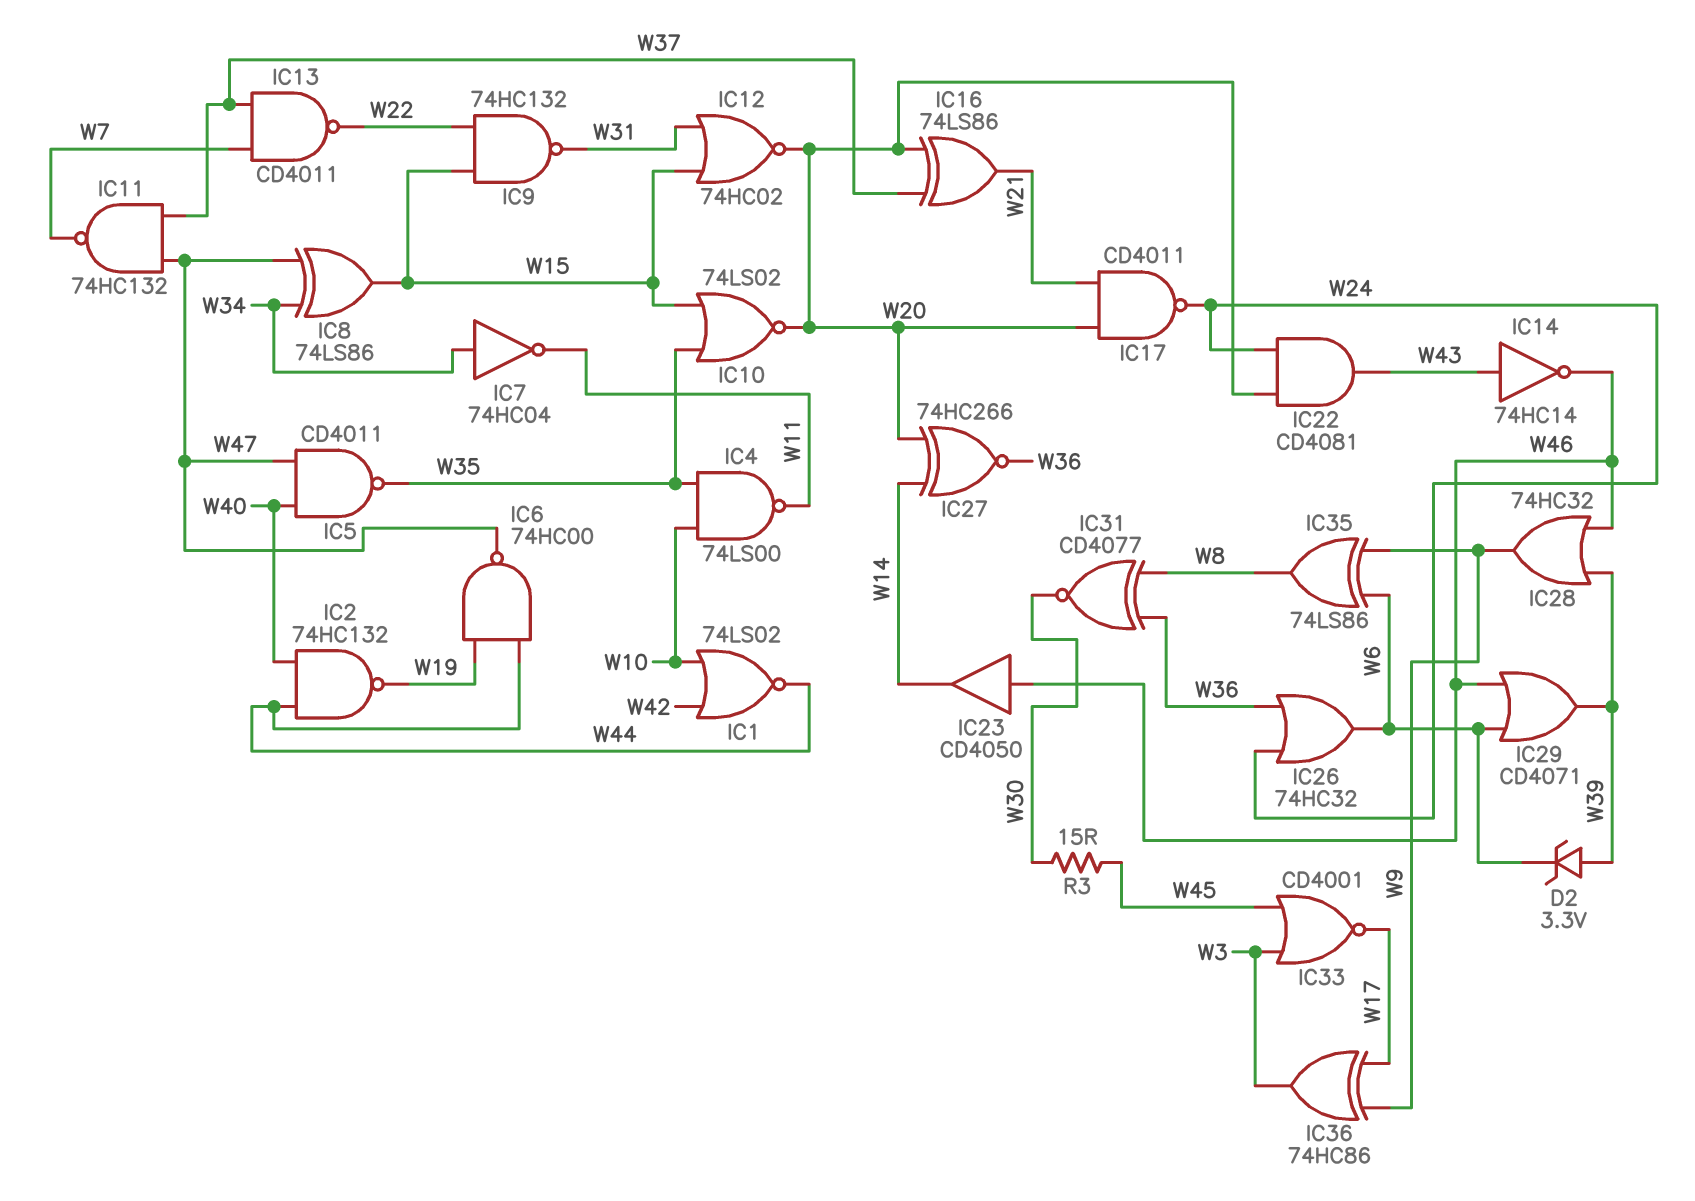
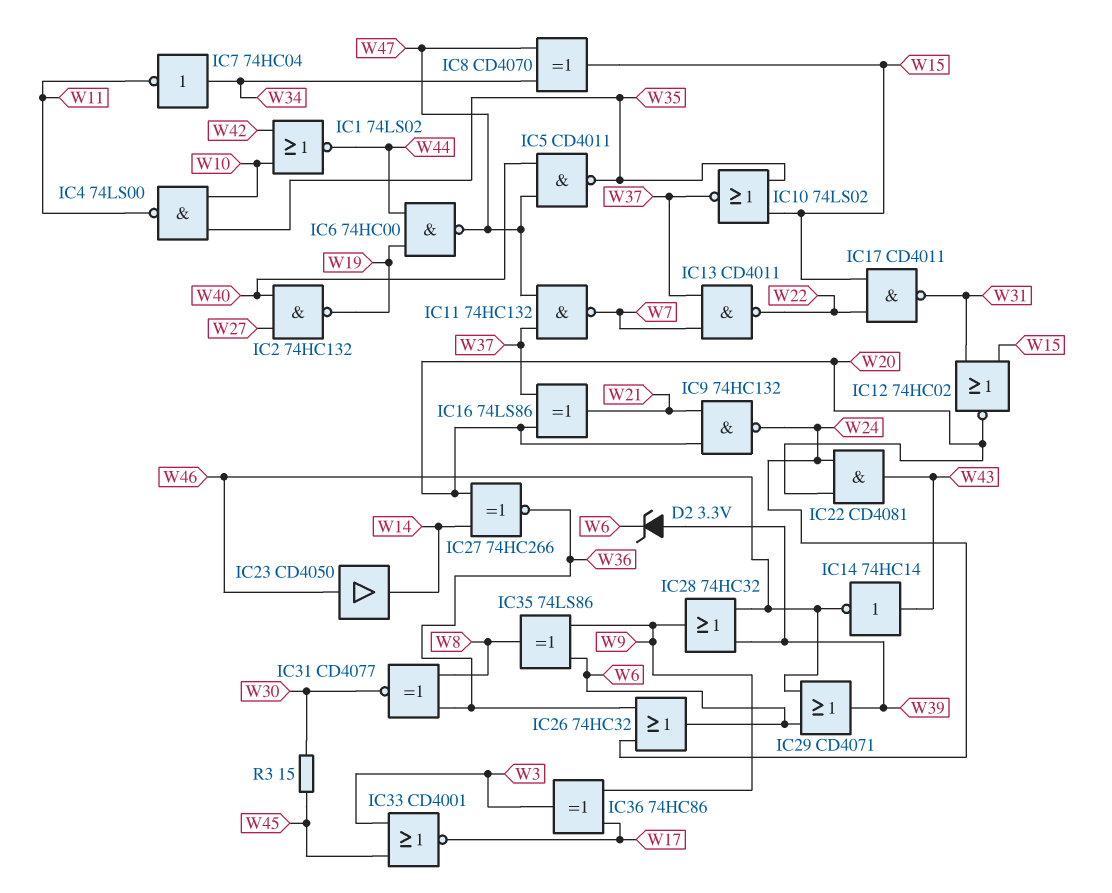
IC2: NAND 74HC132 (in W40, in W44, out W19) -> NAND 74HC132 (in W27, in W40, out W19)
IC8: XOR 74LS86 (in W34, in W47, out W15) -> XOR CD4070 (in W34, in W47, out W15)
IC9: NAND 74HC132 (in W15, in W22, out W31) -> NAND 74HC132 (in W20, in W21, out W24)
IC10: NOR 74LS02 (in W15, in W35, out W20) -> NOR 74LS02 (in W15, in W35, out W37)
IC17: NAND CD4011 (in W20, in W21, out W24) -> NAND CD4011 (in W15, in W22, out W31)

